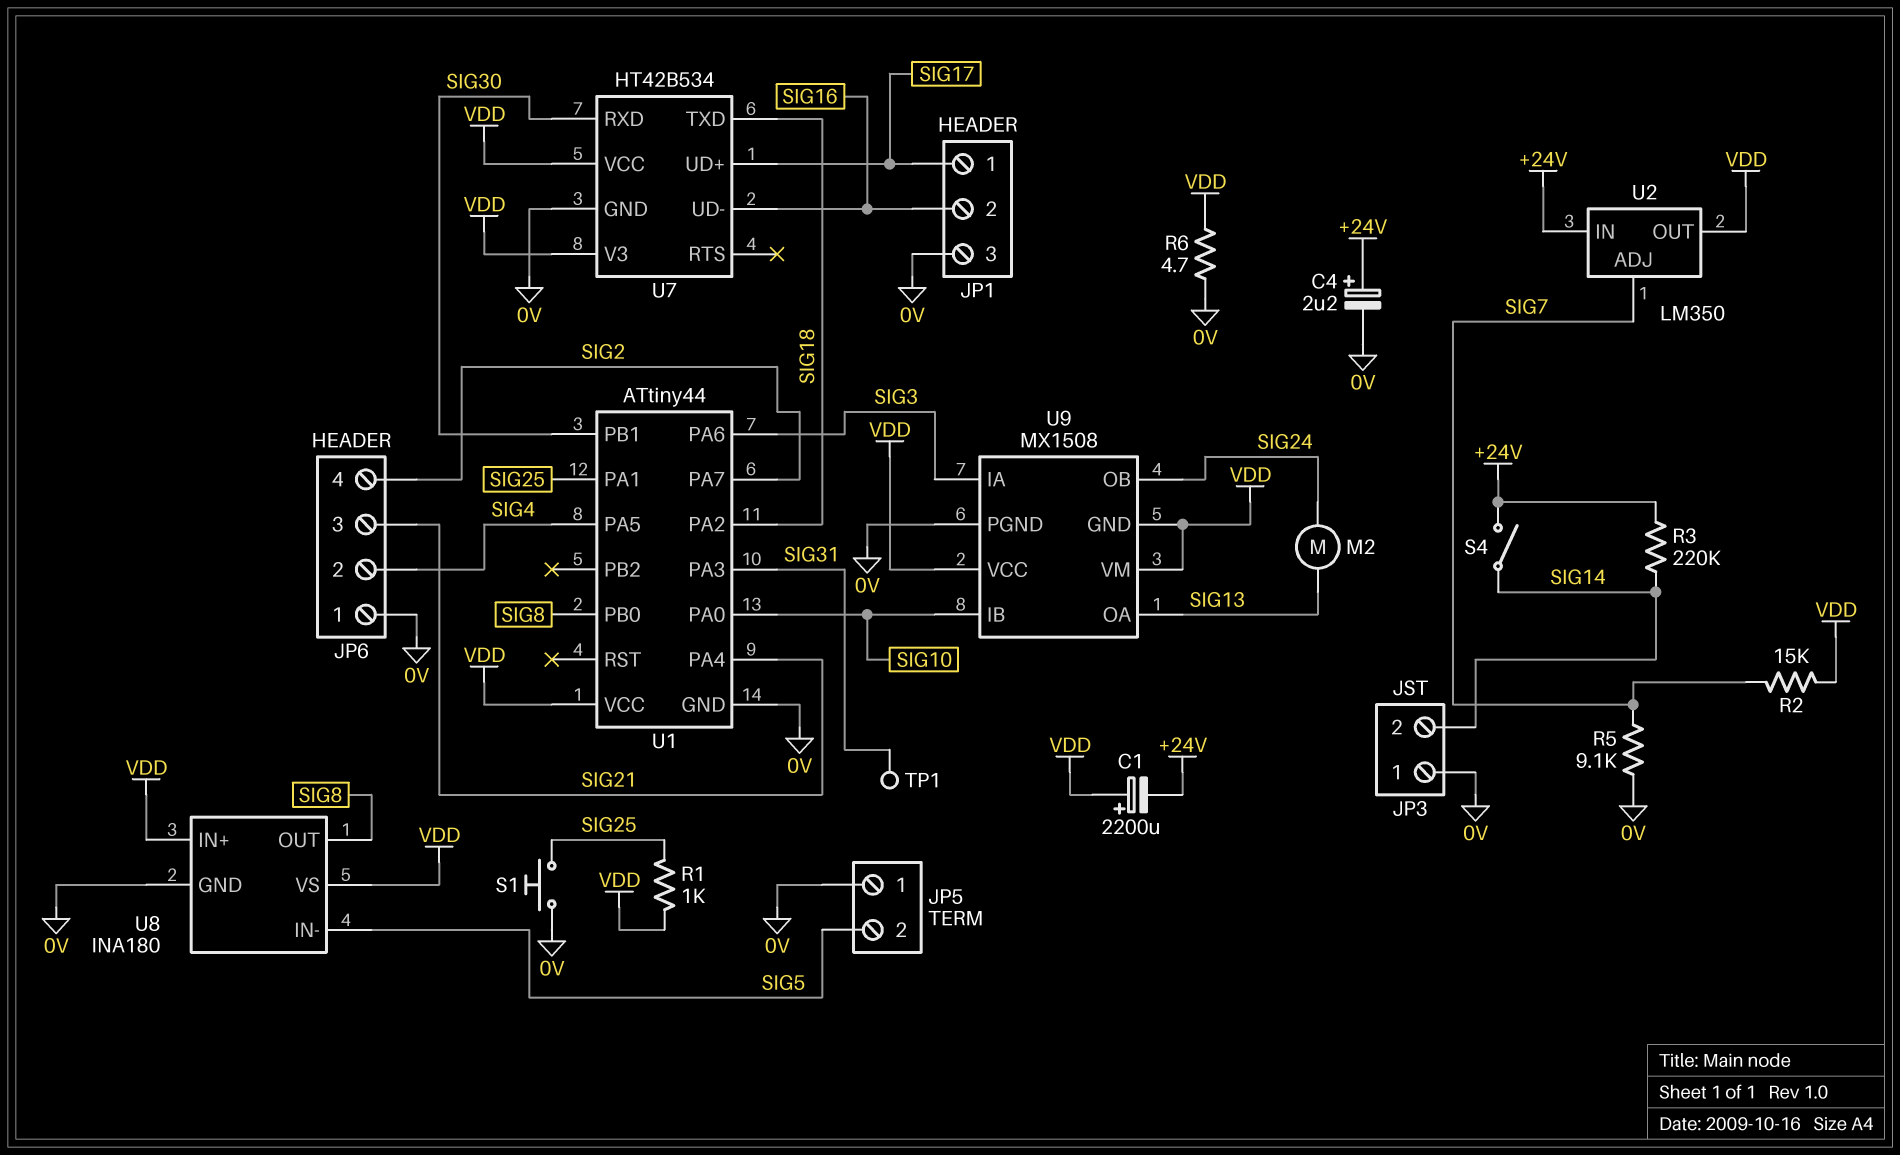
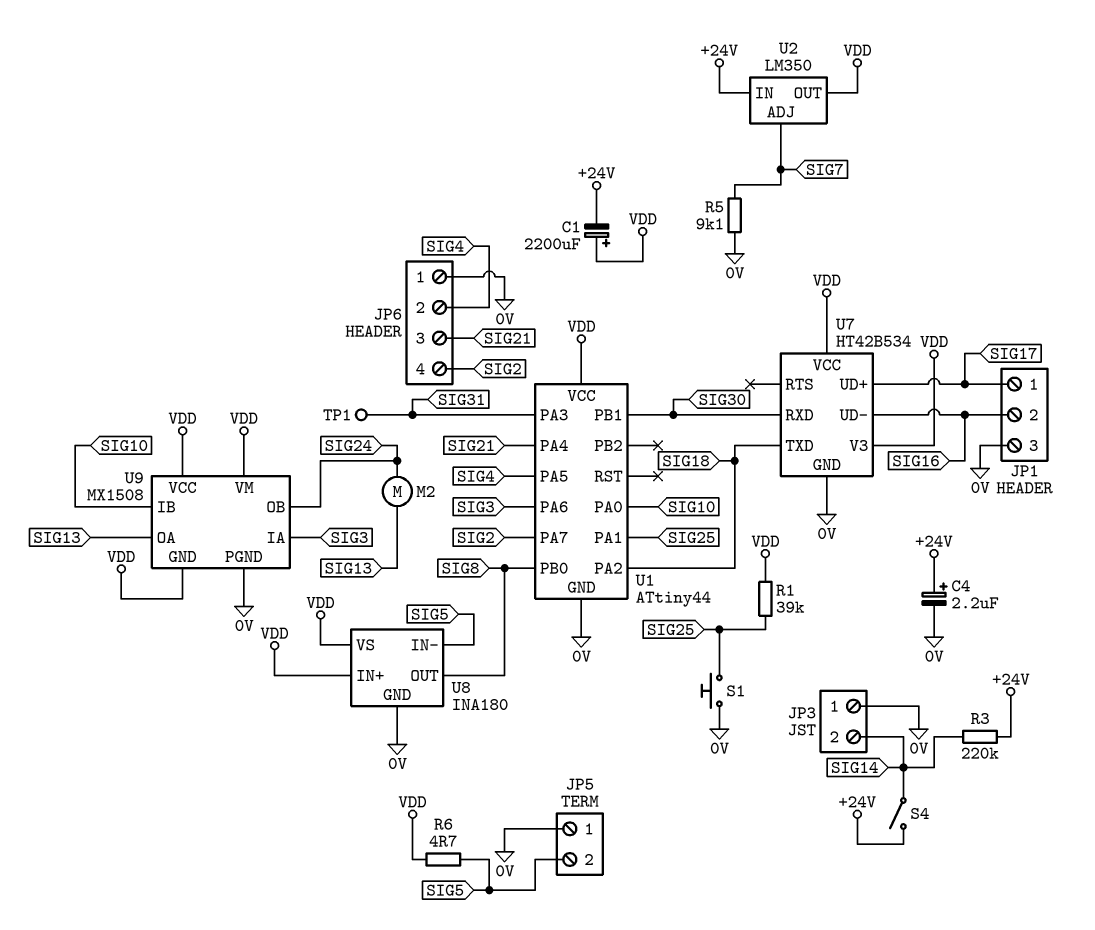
R1: 1k (SIG25, VDD) -> 39k (SIG25, VDD)
R2: 15k (SIG7, VDD) -> none
R6: 4.7 (0V, VDD) -> 4.7 (SIG5, VDD)

